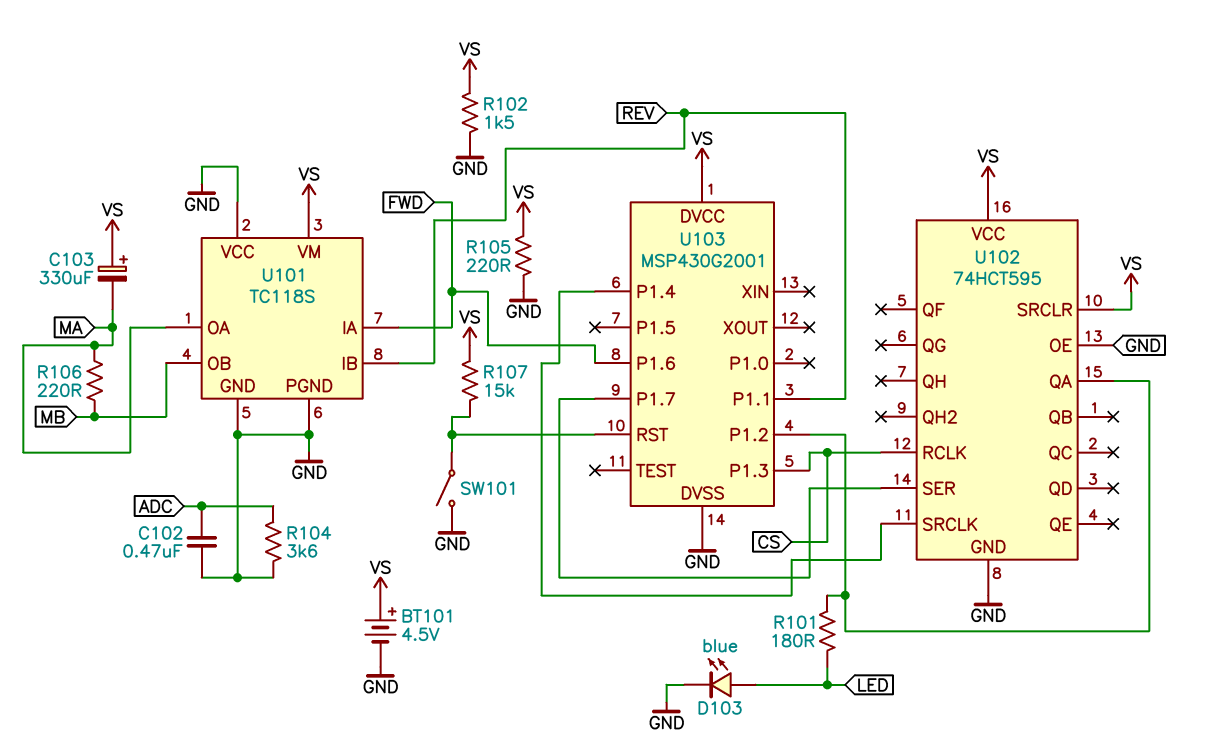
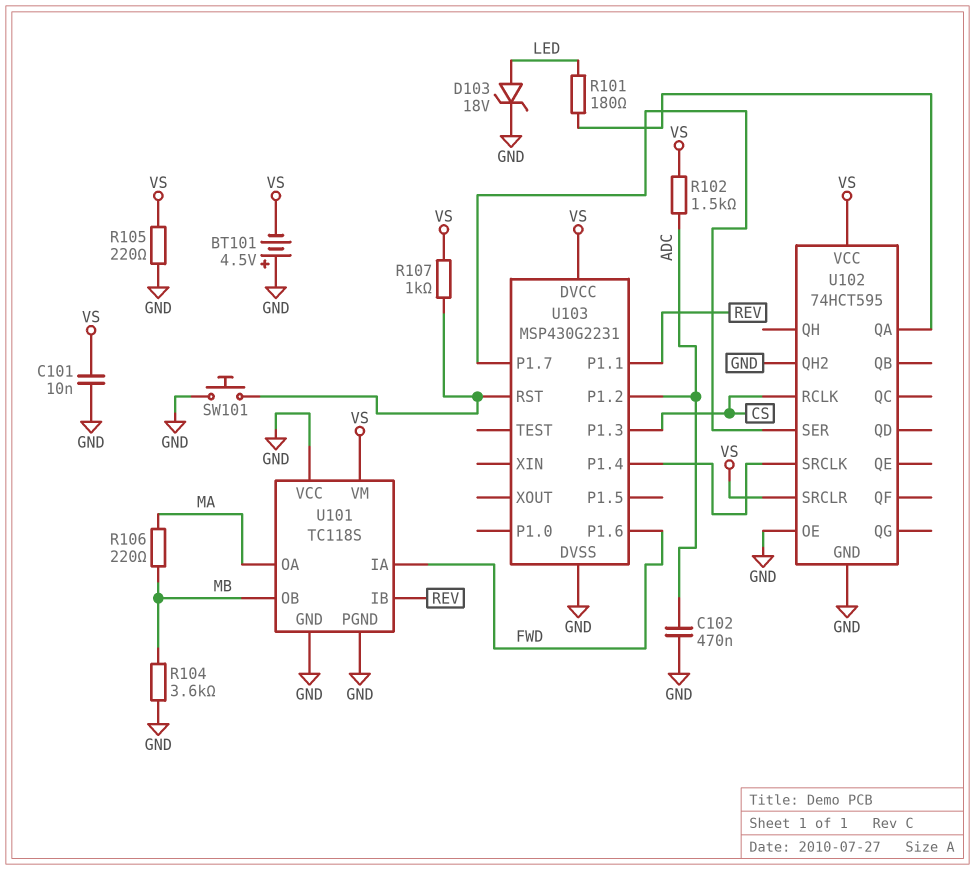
BT101: 4.5V (plus VS, minus GND) -> 4.5V (plus GND, minus VS)
C101: none -> 10nF (GND, VS)
C103: 330uF (plus VS, minus MA) -> none
D103: LED blue (A LED, K GND) -> zener 18V (A LED, K GND)
R102: 1.5k (GND, VS) -> 1.5k (ADC, VS)
R104: 3.6k (ADC, GND) -> 3.6k (GND, MB)
R107: 15k (U103/RST, VS) -> 1k (U103/RST, VS)
SW101: switch (GND, U103/RST) -> button (GND, U103/RST)
U102 pin QH2: none -> GND
U103: MSP430G2001 -> MSP430G2231
U103 pin P1.2: U102/QA -> ADC

